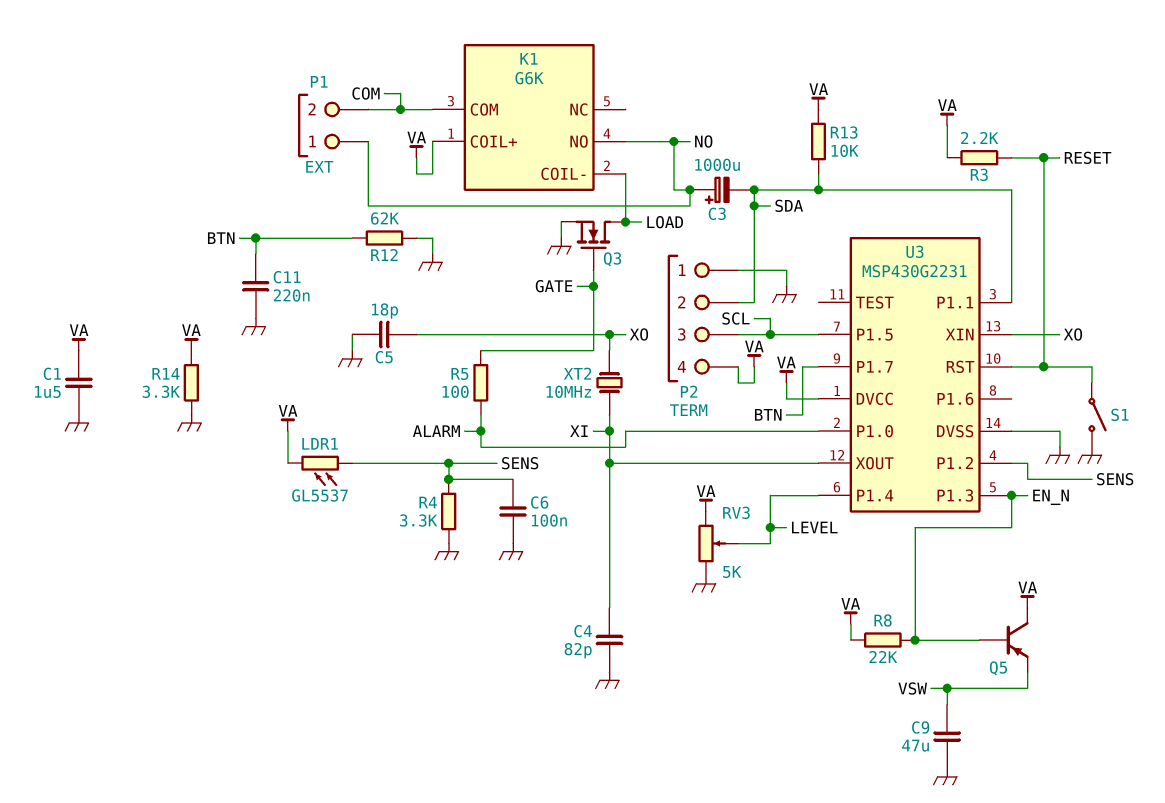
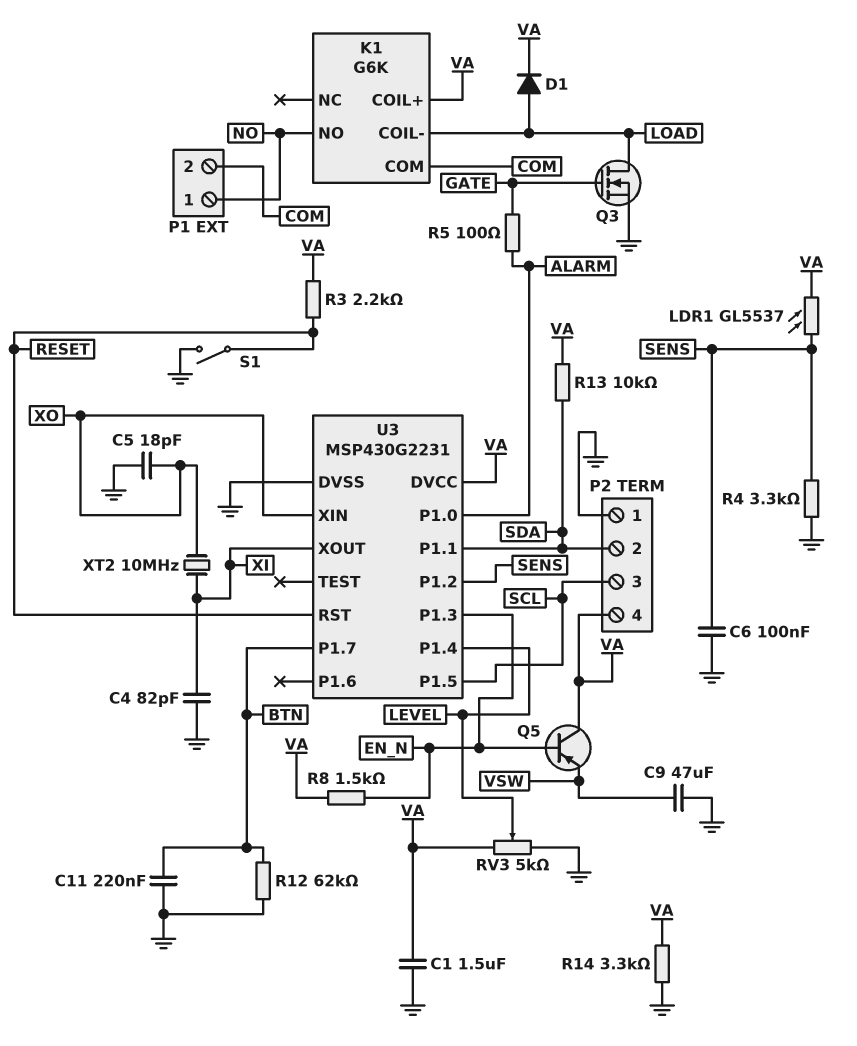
C3: 1000uF (plus NO, minus SDA) -> none
D1: none -> diode (A LOAD, K VA)
R8: 22k (EN_N, VA) -> 1.5k (EN_N, VA)

